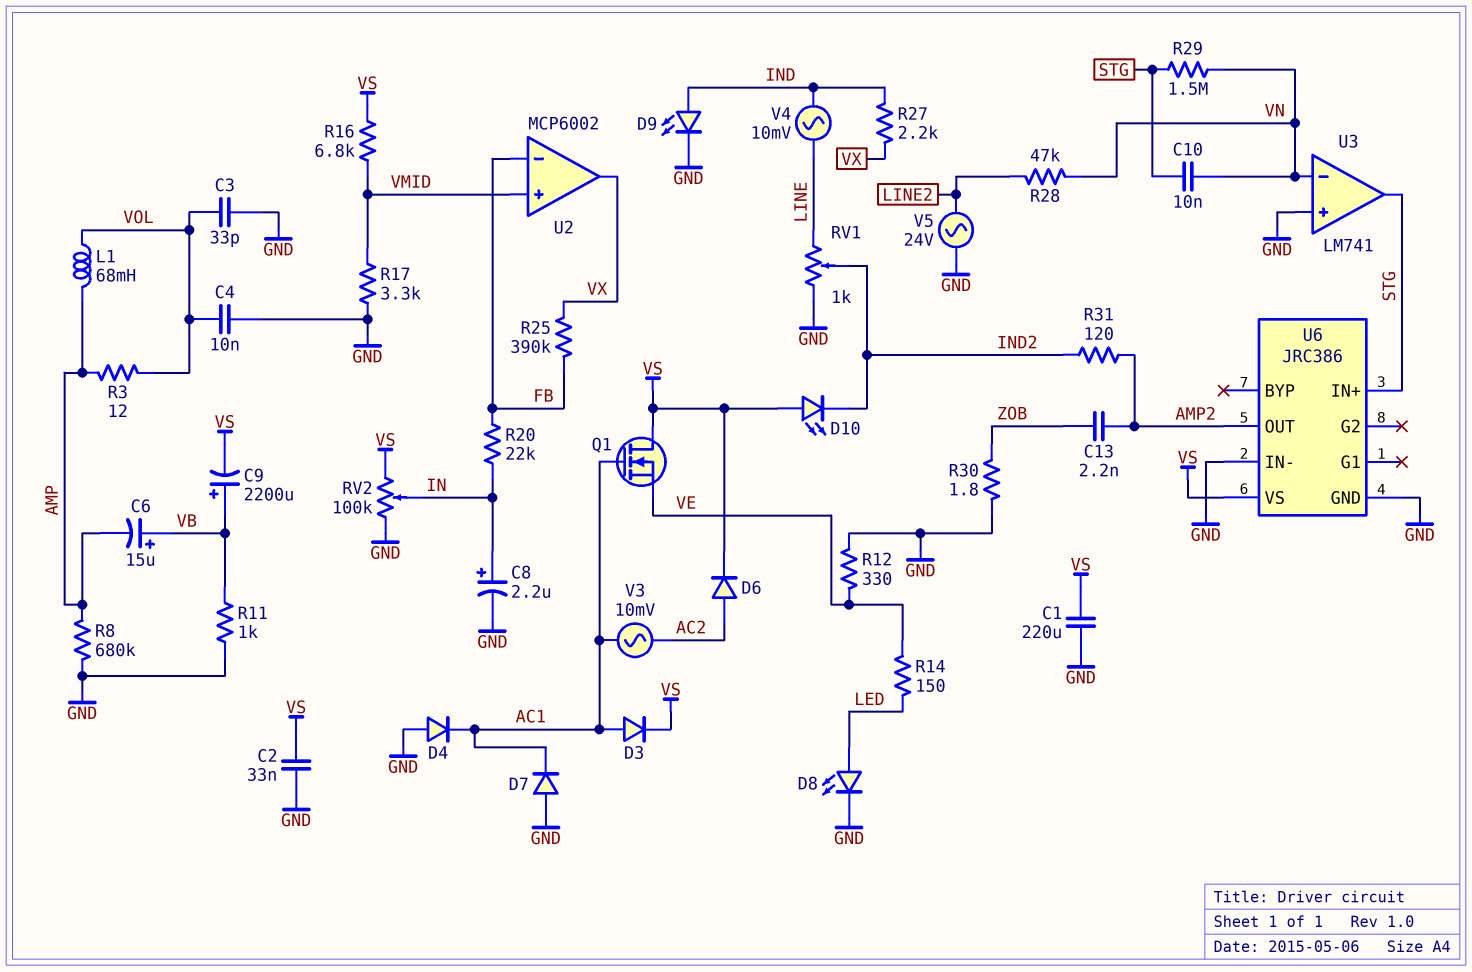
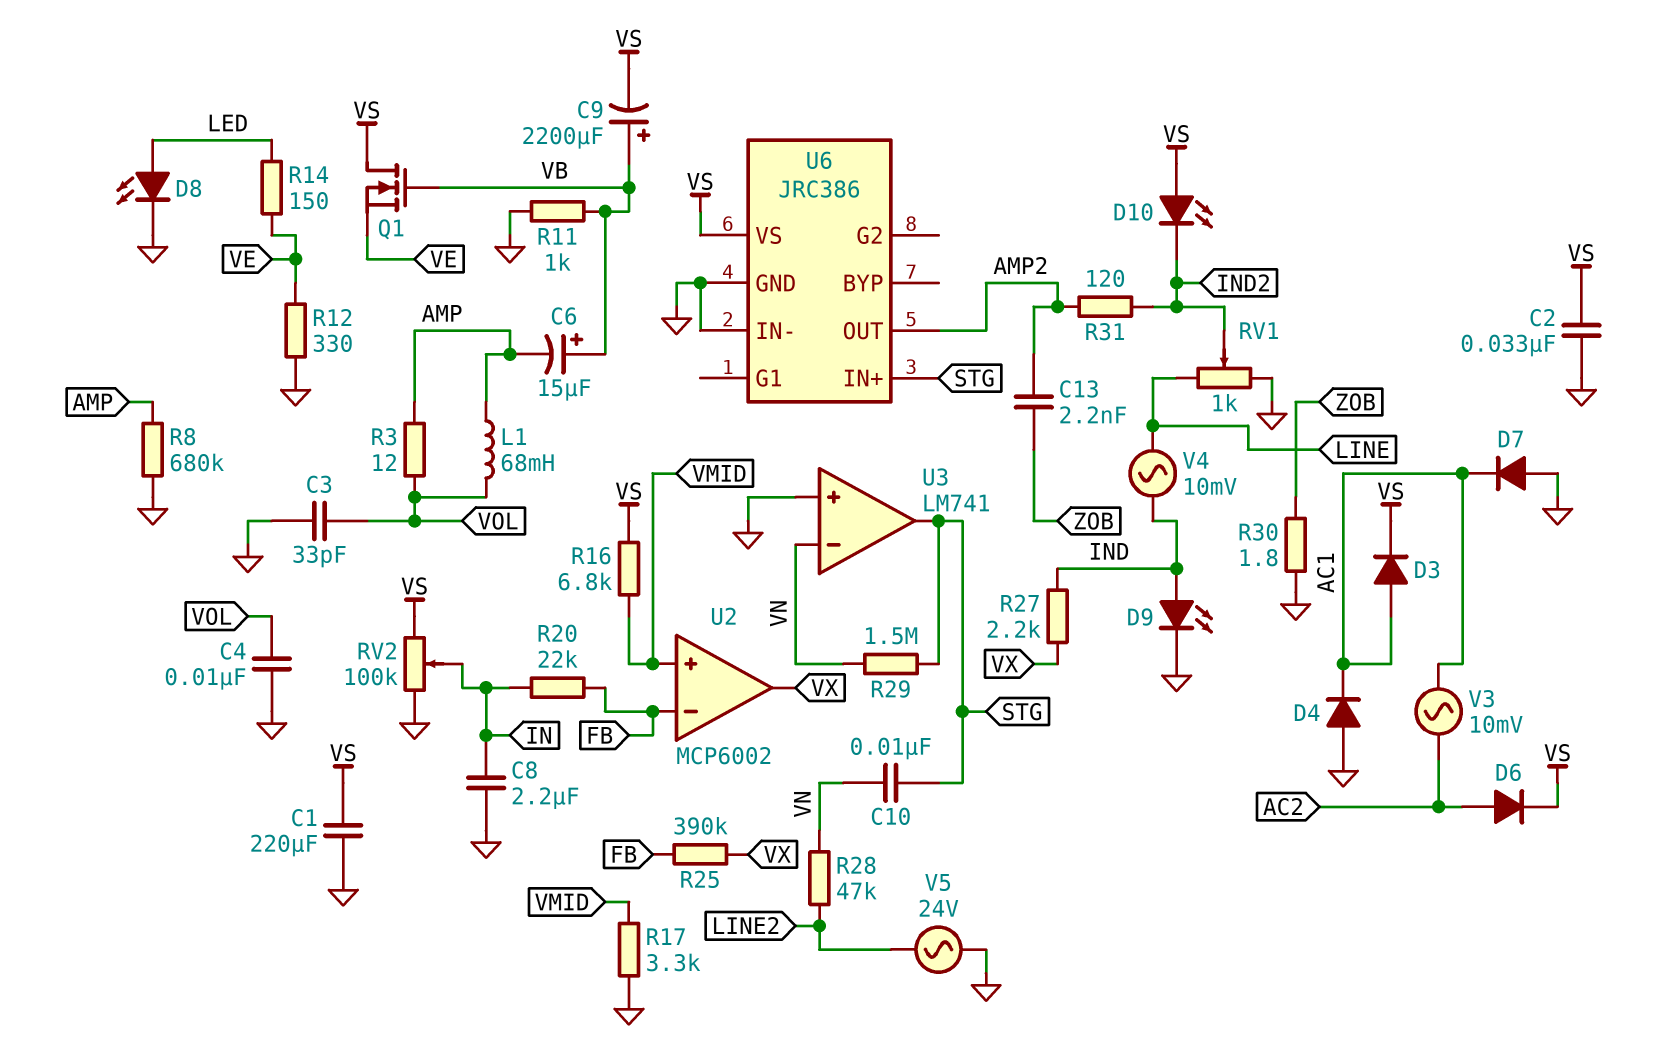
C8: 2.2uF (plus IN, minus GND) -> 2.2uF (GND, IN)
Q1: NMOS (G AC1, D VS, S VE) -> NMOS (G VB, D VS, S VE)

